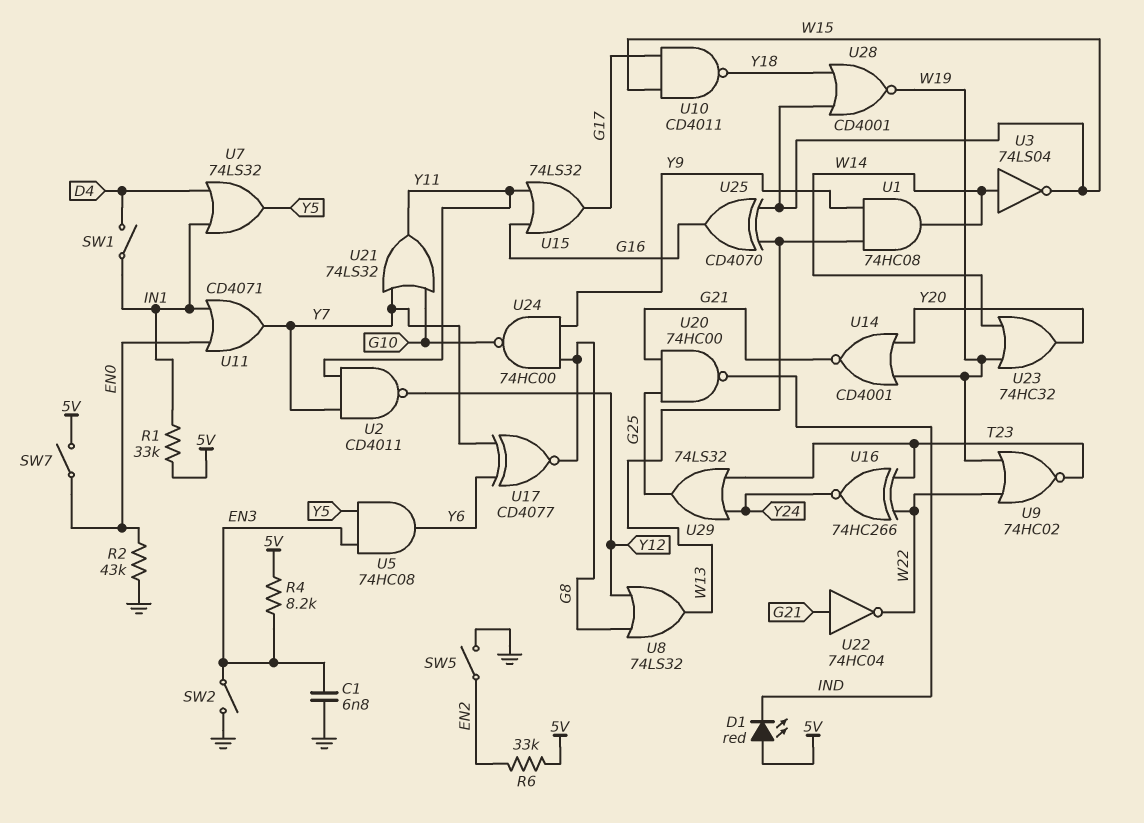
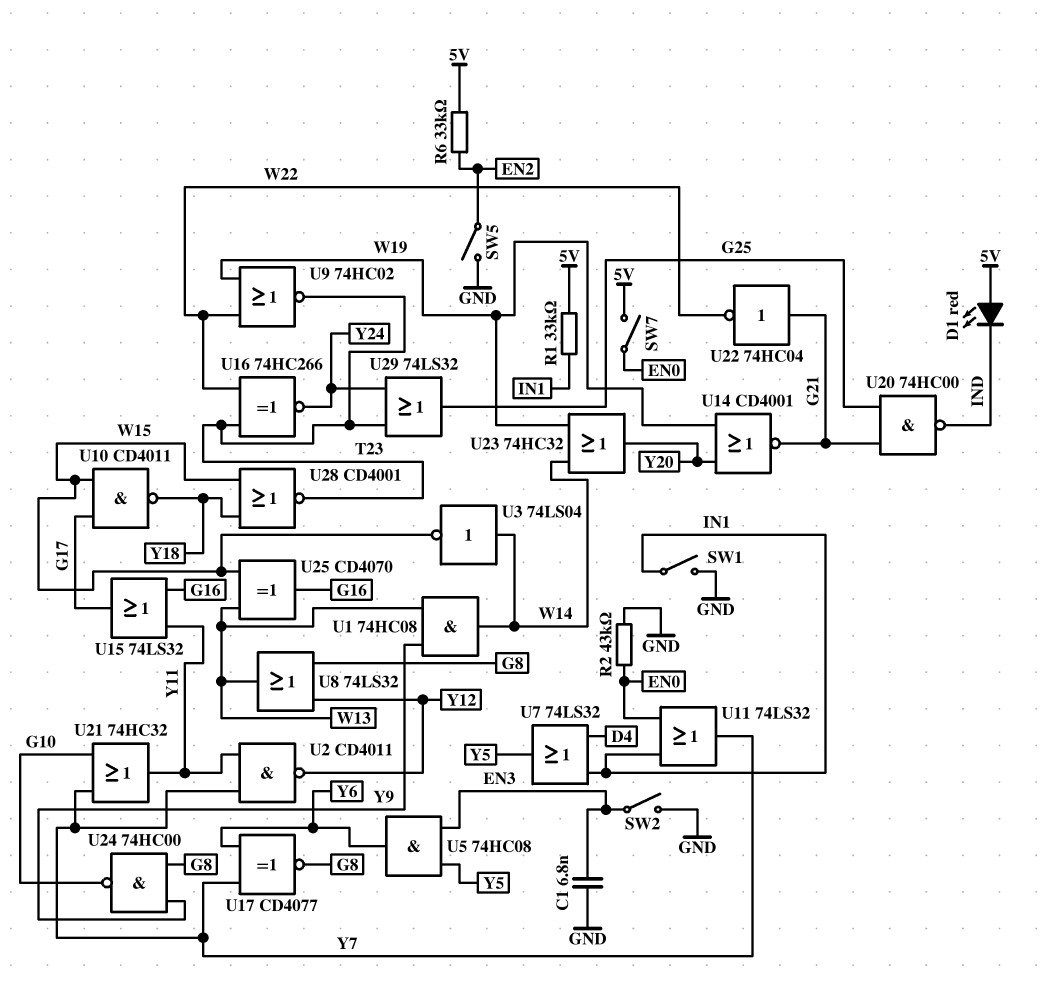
R4: 8.2k (5V, EN3) -> none
SW1: switch (D4, IN1) -> switch (GND, IN1)
U11: OR CD4071 (in EN0, in IN1, out Y7) -> OR 74LS32 (in EN0, in IN1, out Y7)
U21: OR 74LS32 (in G10, in Y7, out Y11) -> OR 74HC32 (in G10, in Y7, out Y11)
U28: NOR CD4001 (in W15, in Y18, out W19) -> NOR CD4001 (in W15, in Y18, out T23)

